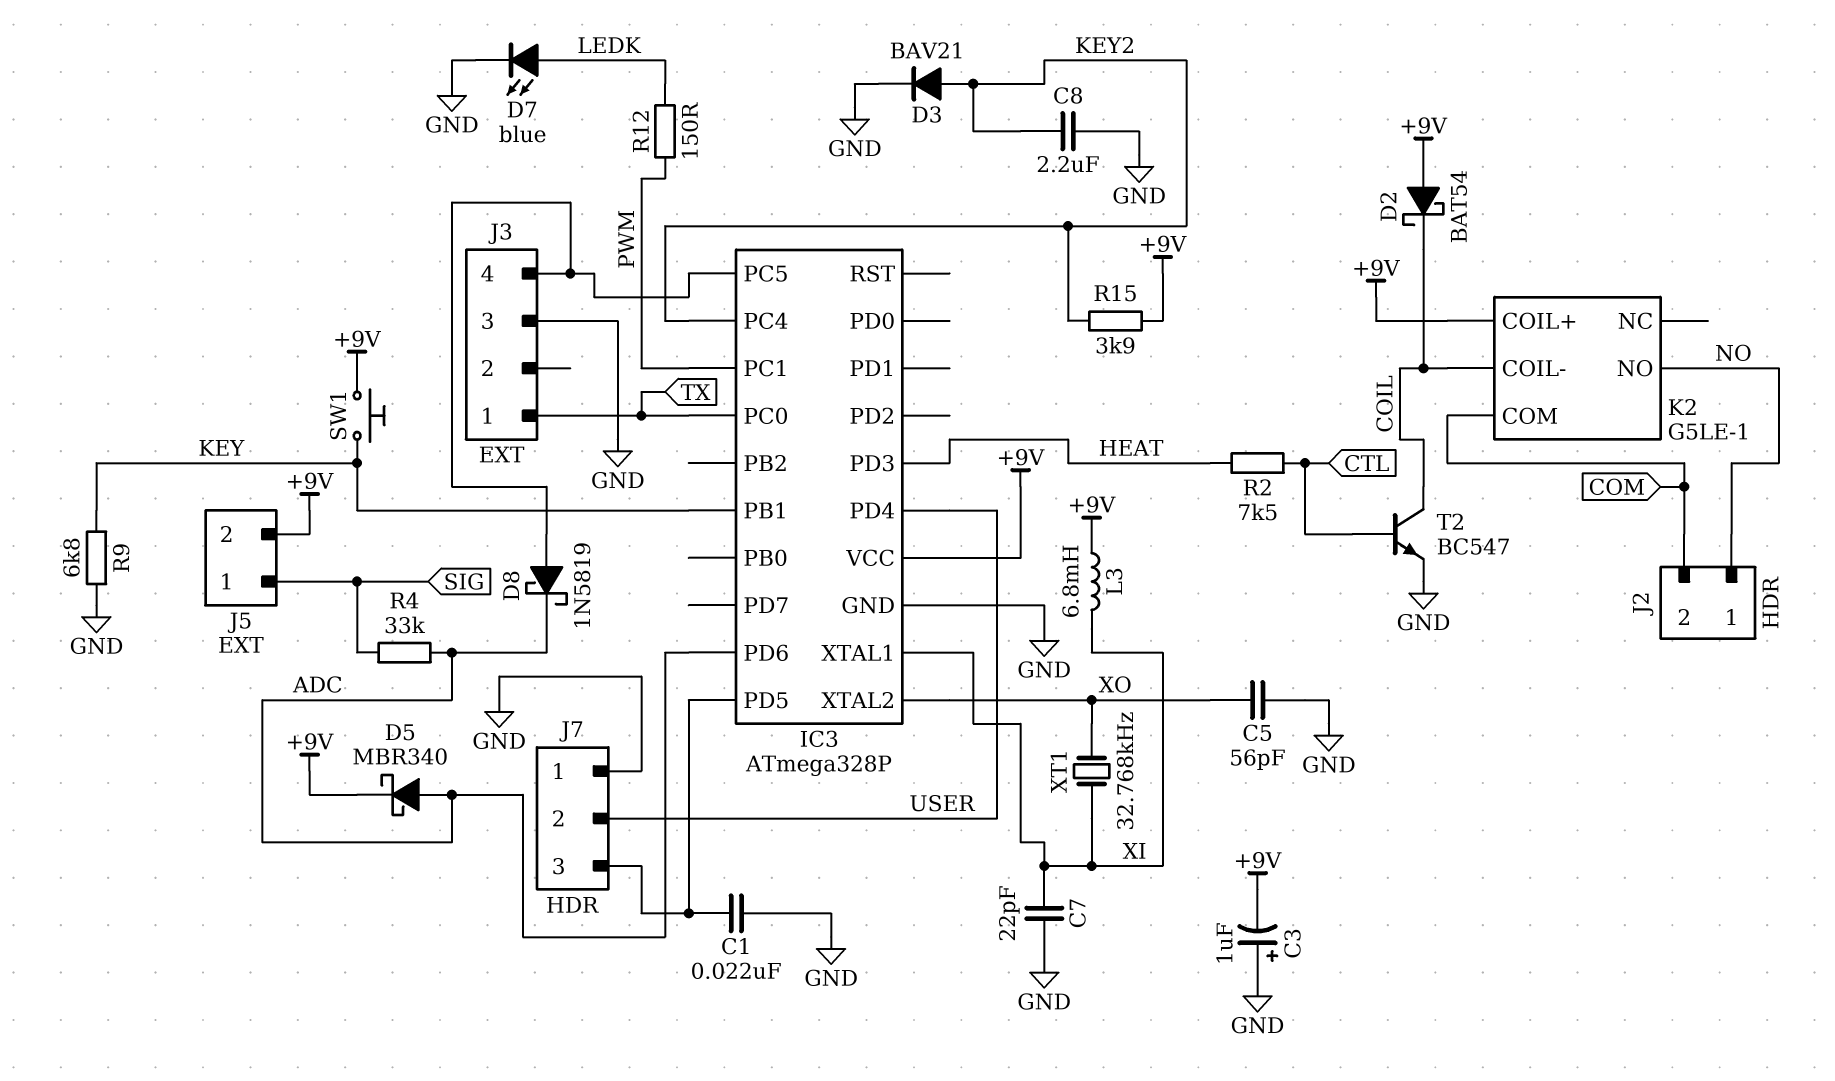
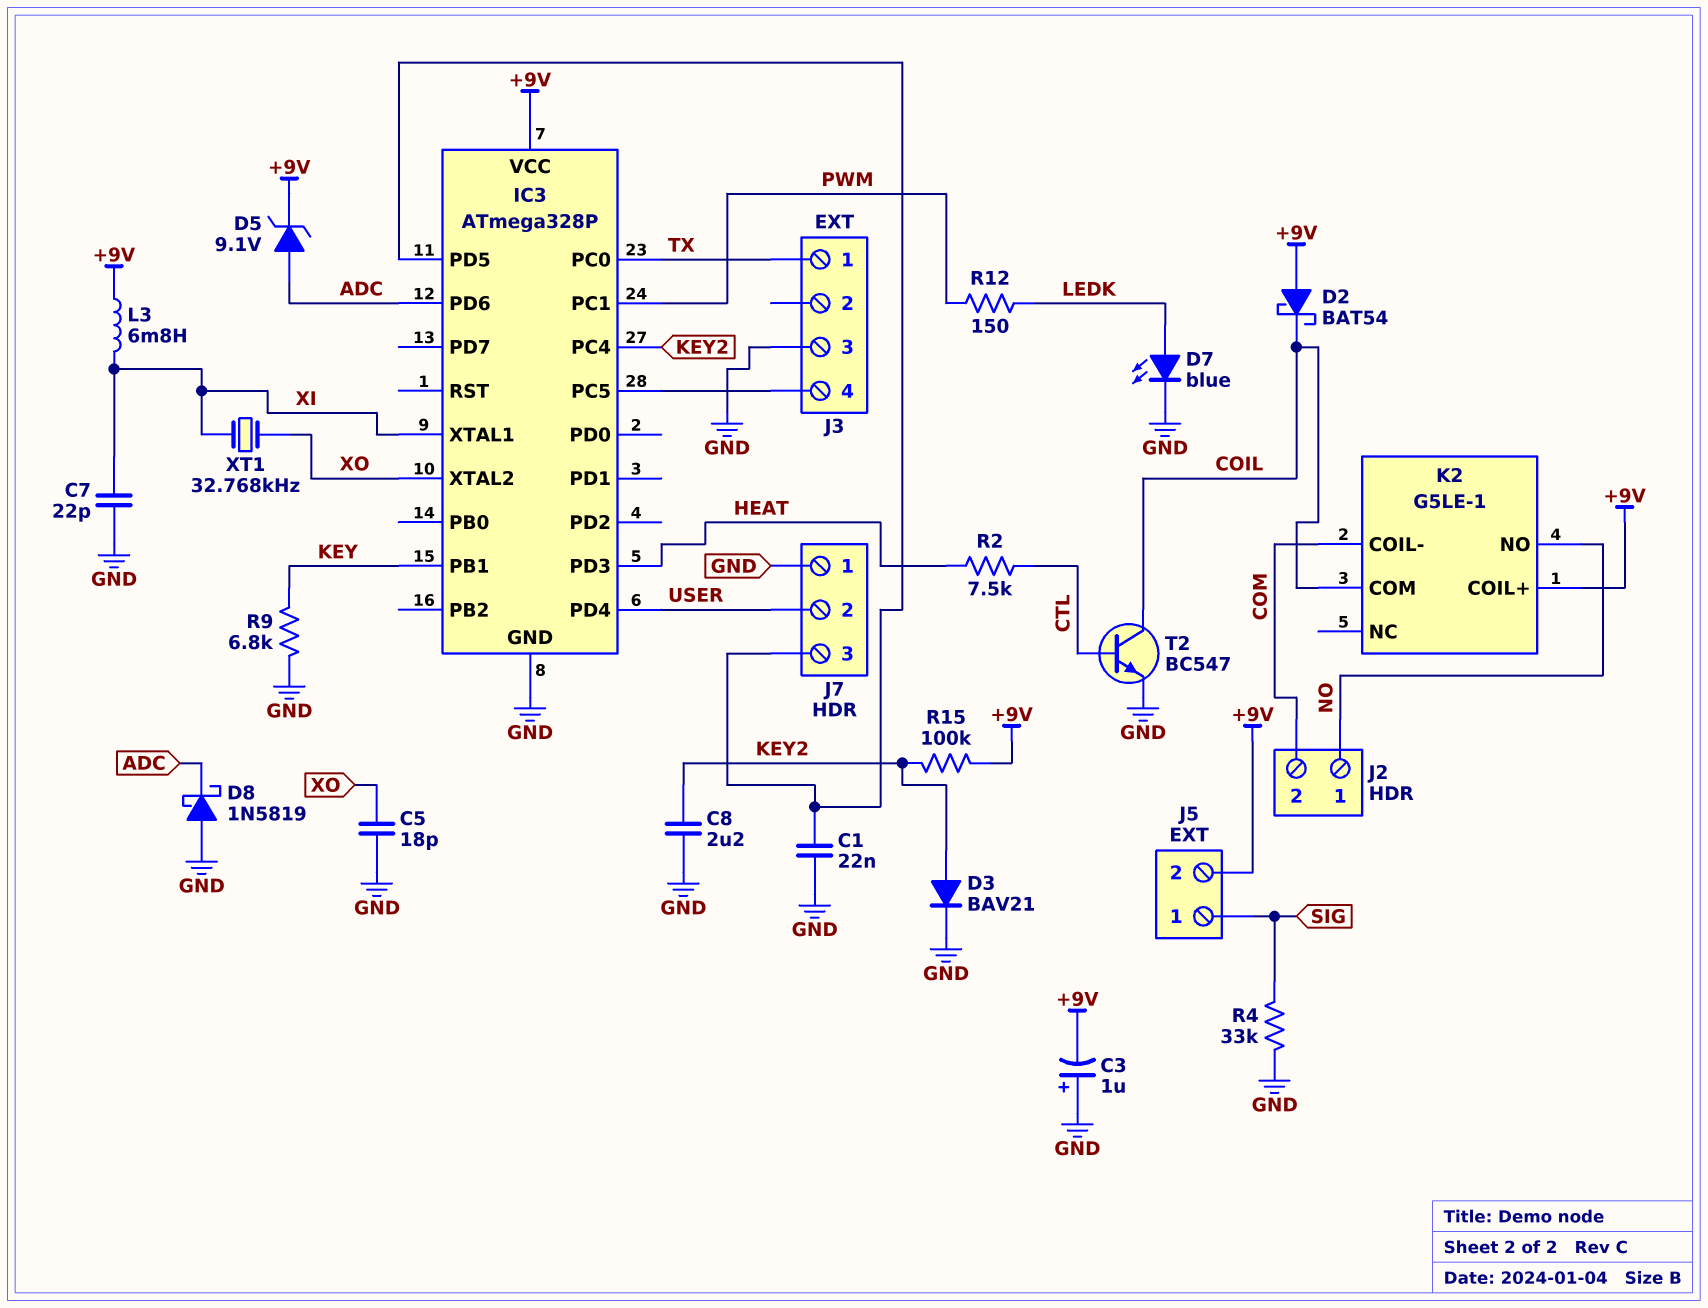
C5: 56pF (GND, XO) -> 18pF (GND, XO)
D5: schottky MBR340 (A ADC, K +9V) -> zener 9.1V (A ADC, K +9V)
D8: schottky 1N5819 (A IC3/PC5, K ADC) -> schottky 1N5819 (A GND, K ADC)
K2 pin COIL-: COIL -> COM
K2 pin COM: COM -> COIL
R4: 33k (ADC, SIG) -> 33k (GND, SIG)
R15: 3.9k (+9V, KEY2) -> 100k (+9V, KEY2)
SW1: button (+9V, KEY) -> none

